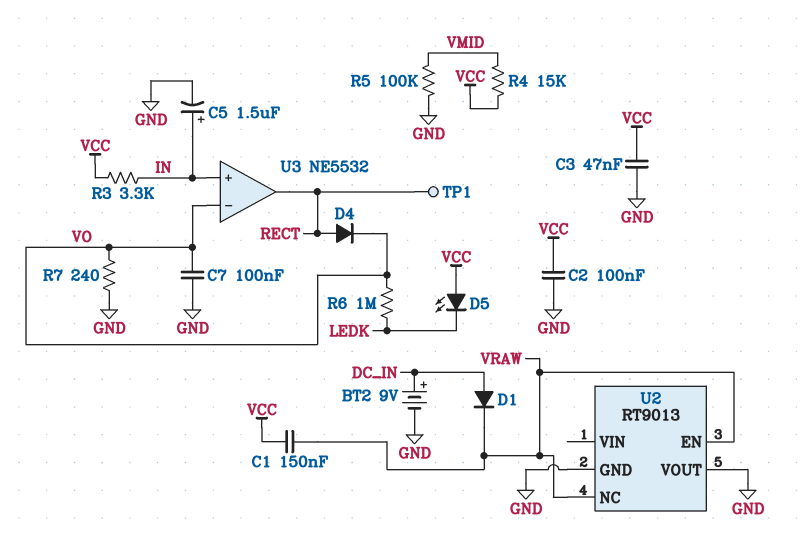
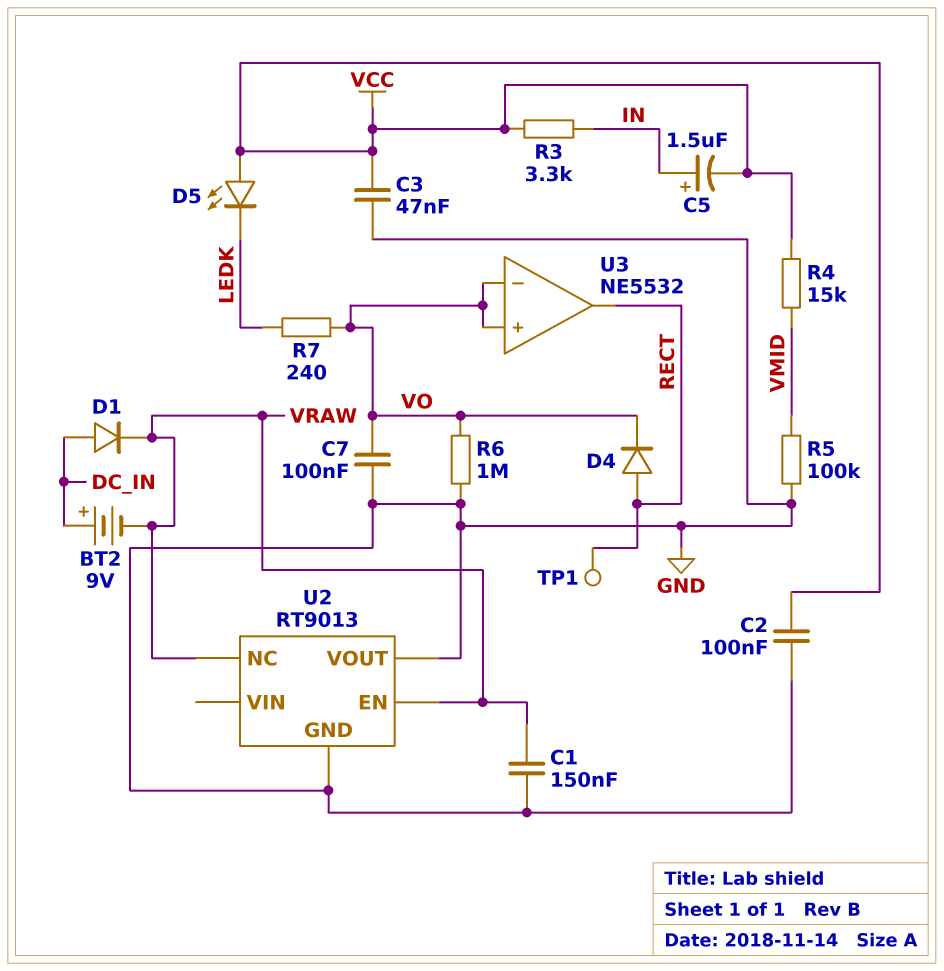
BT2: 9V (plus DC_IN, minus GND) -> 9V (plus DC_IN, minus VRAW)
C1: 150nF (VCC, VRAW) -> 150nF (GND, VRAW)
C5: 1.5uF (plus IN, minus GND) -> 1.5uF (plus IN, minus VCC)
R6: 1M (LEDK, VO) -> 1M (GND, VO)
R7: 240 (GND, VO) -> 240 (LEDK, VO)
U3 pin in+: IN -> VO

